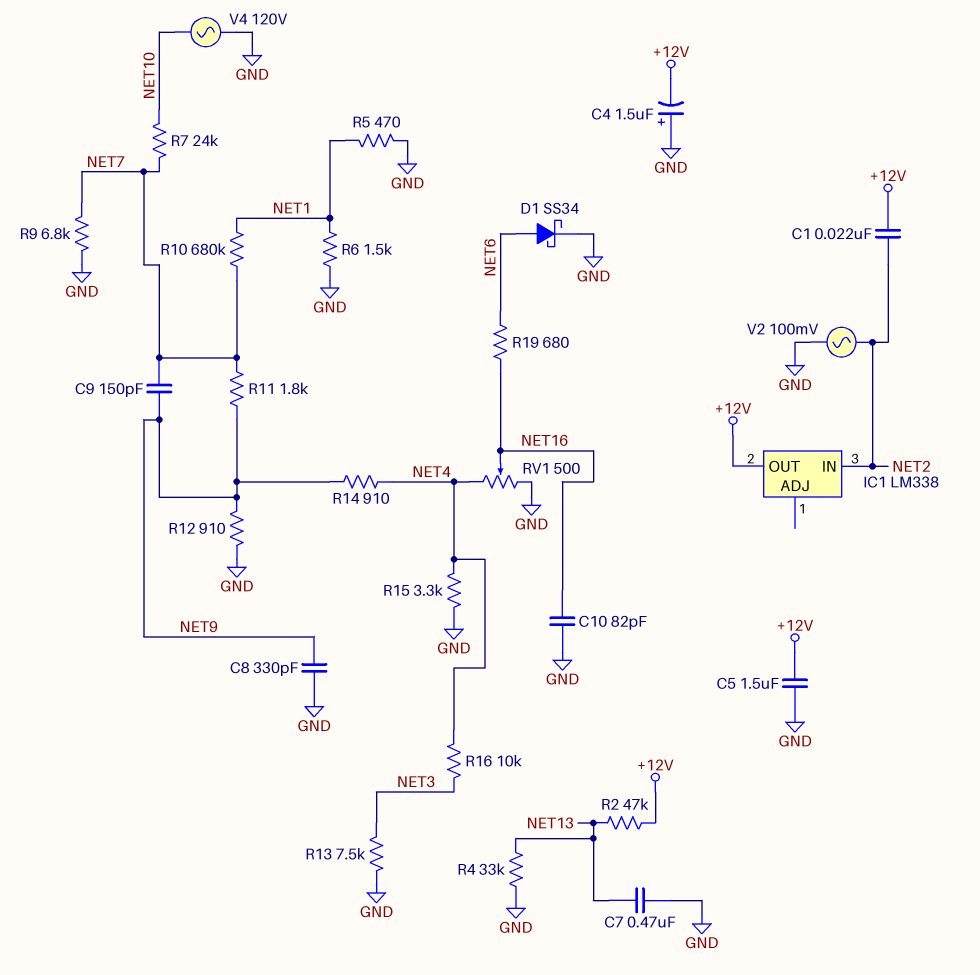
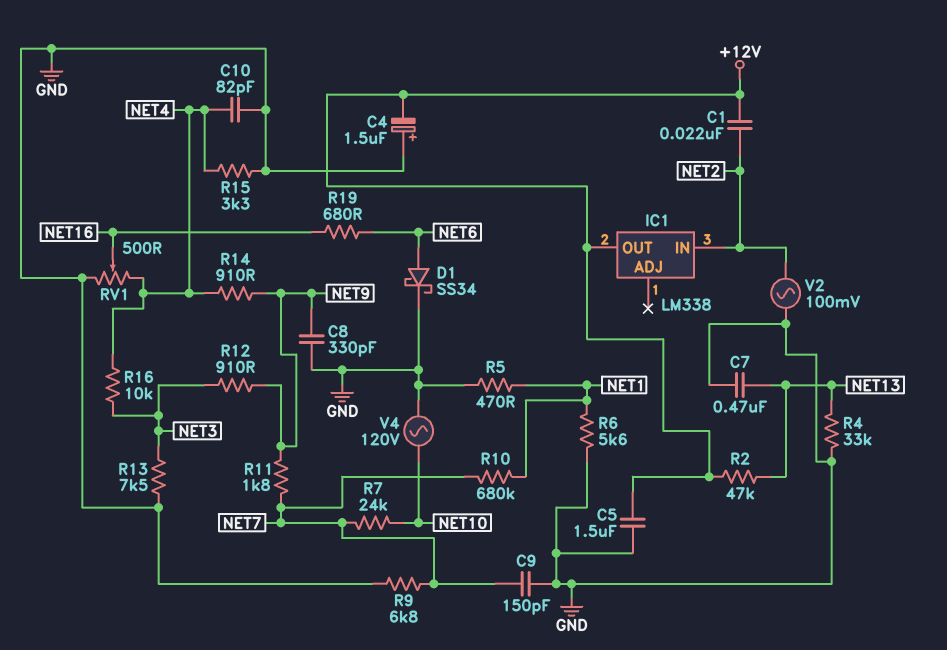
C9: 150pF (NET7, NET9) -> 150pF (GND, NET7)
C10: 82pF (GND, NET16) -> 82pF (GND, NET4)
R6: 1.5k (GND, NET1) -> 5.6k (GND, NET1)
R12: 910 (GND, NET9) -> 910 (NET3, NET9)

